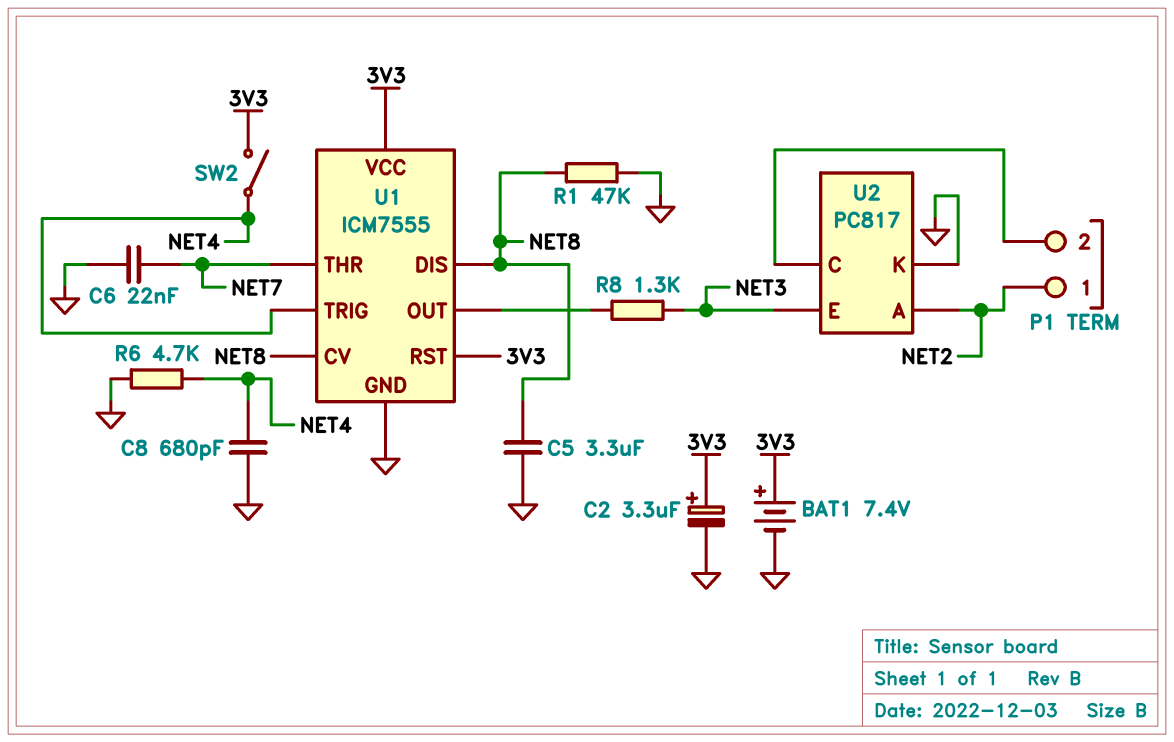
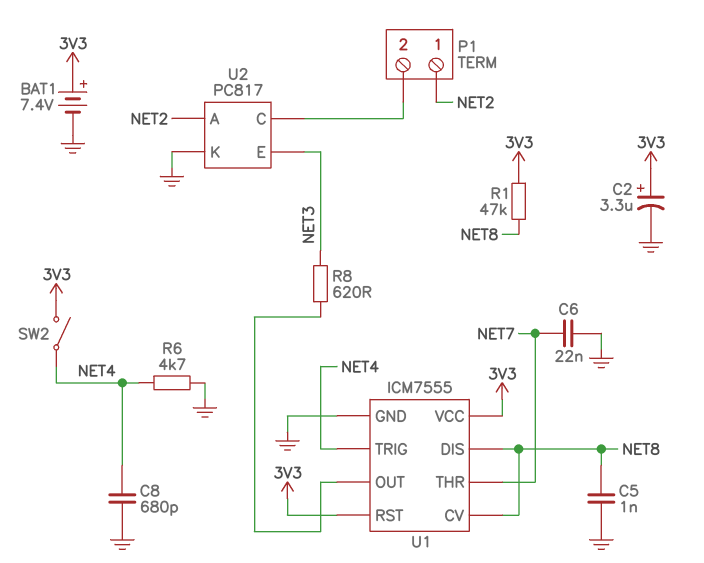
C5: 3.3uF (GND, NET8) -> 1nF (GND, NET8)
R1: 47k (GND, NET8) -> 47k (3V3, NET8)
R8: 1.3k (NET3, U1/OUT) -> 620 (NET3, U1/OUT)

